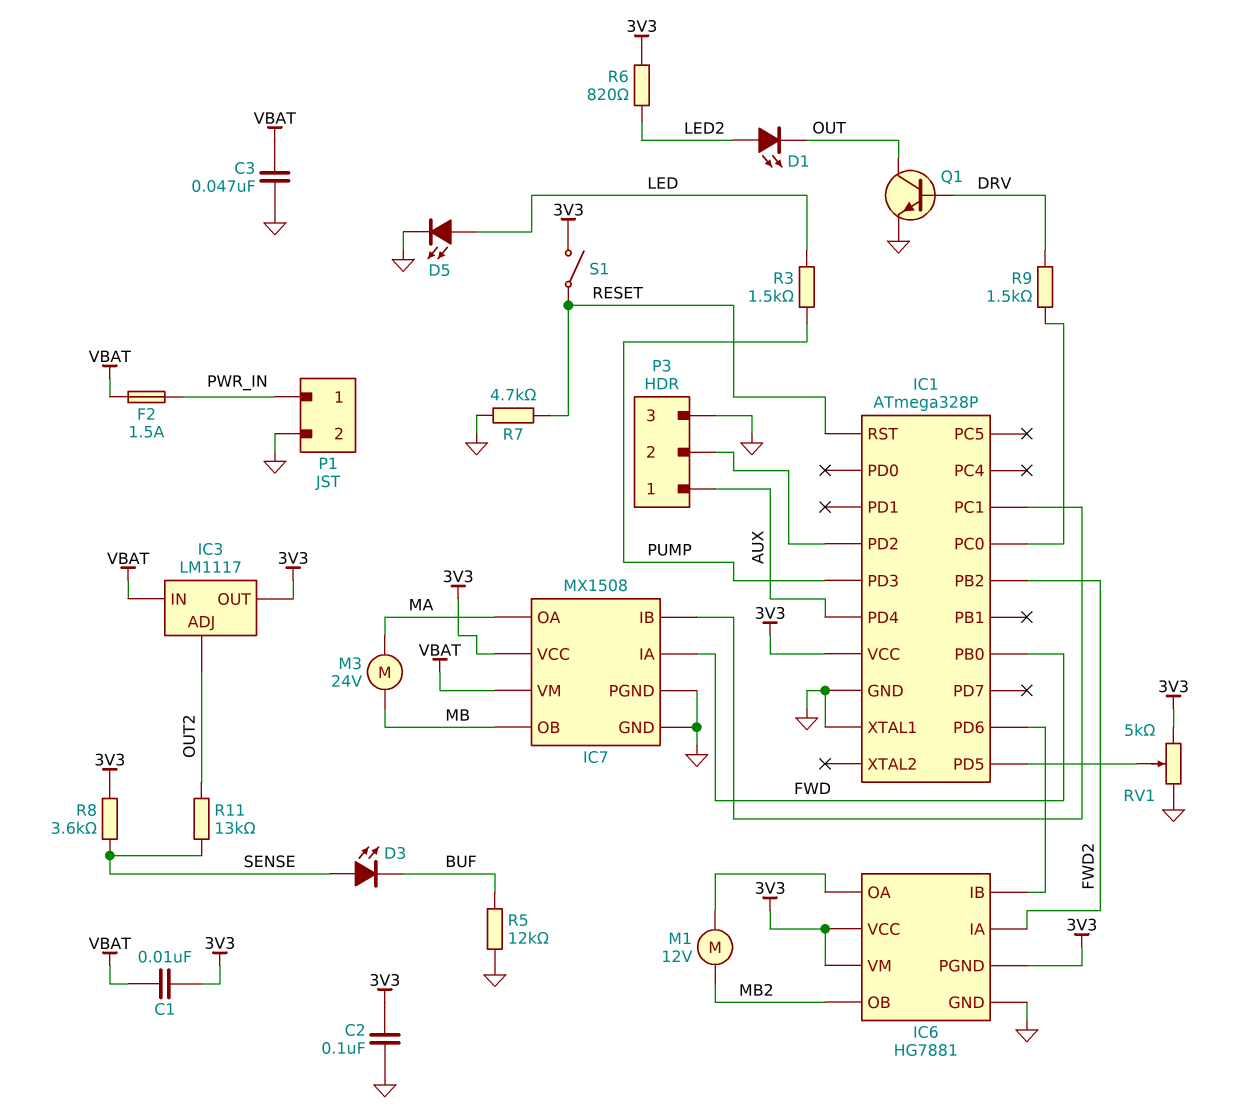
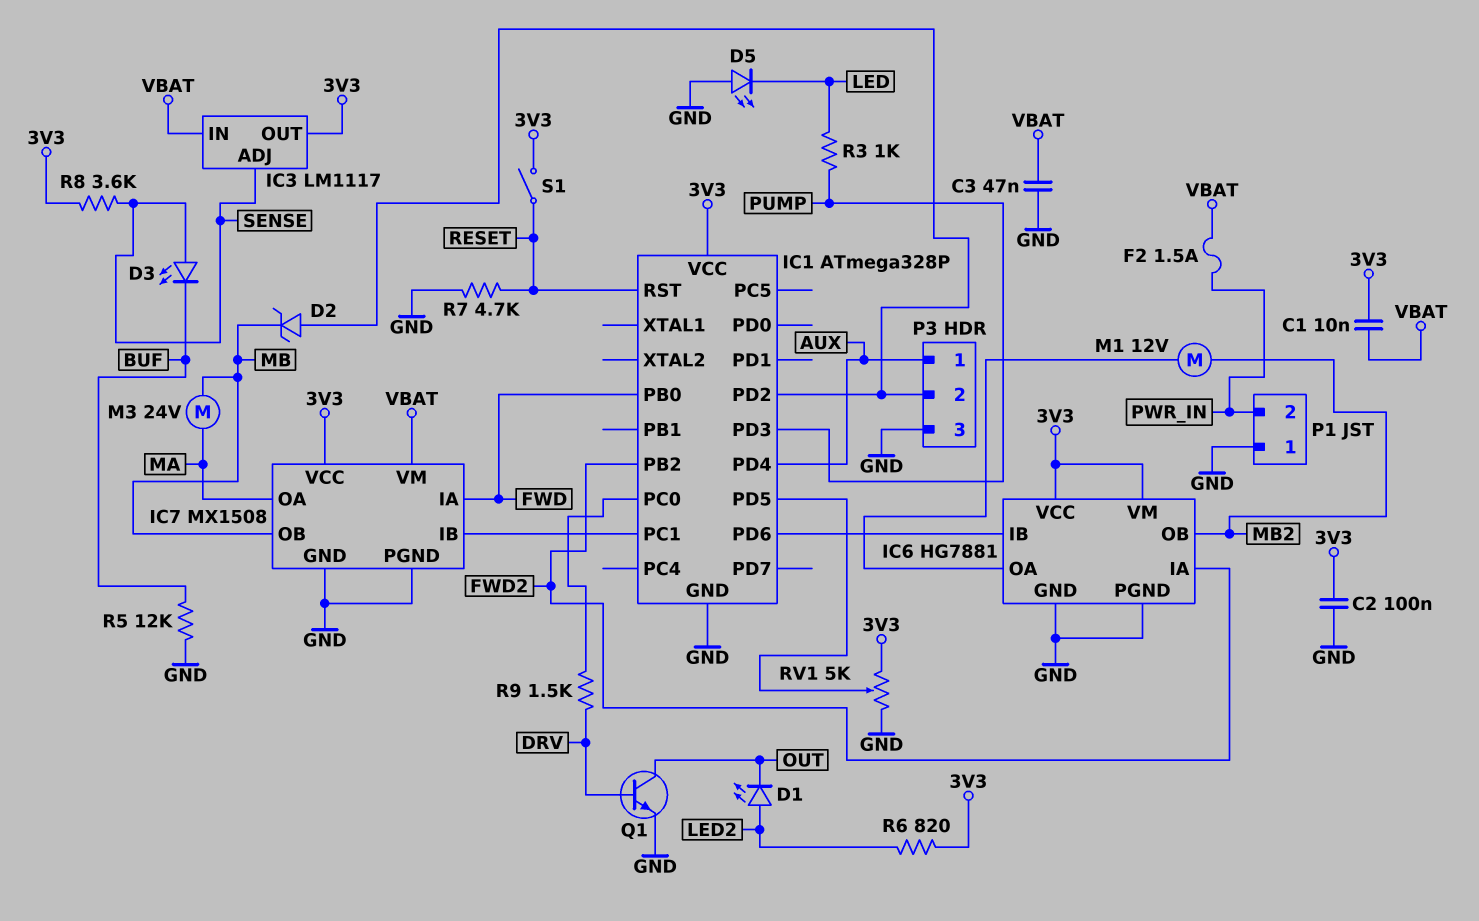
D2: none -> zener (A IC1/PD2, K MB)
D5: LED (A LED, K GND) -> LED (A GND, K LED)
IC1 pin XTAL1: GND -> none
IC3 pin ADJ: OUT2 -> SENSE
IC6 pin PGND: 3V3 -> GND
P1 pin 1: PWR_IN -> GND
P1 pin 2: GND -> PWR_IN
R3: 1.5k (LED, PUMP) -> 1k (LED, PUMP)
R11: 13k (OUT2, SENSE) -> none

